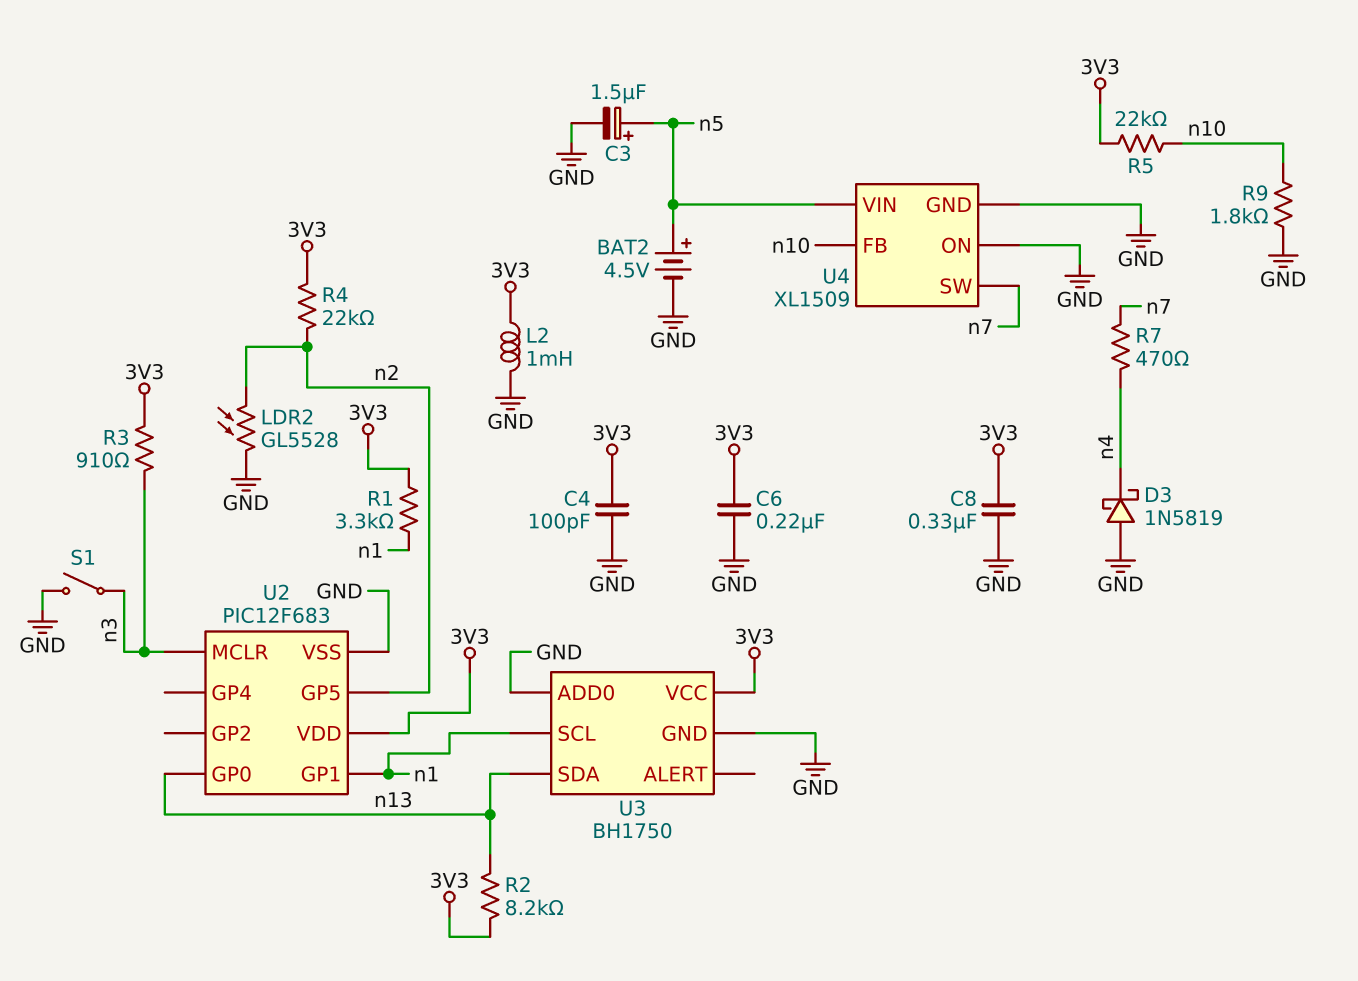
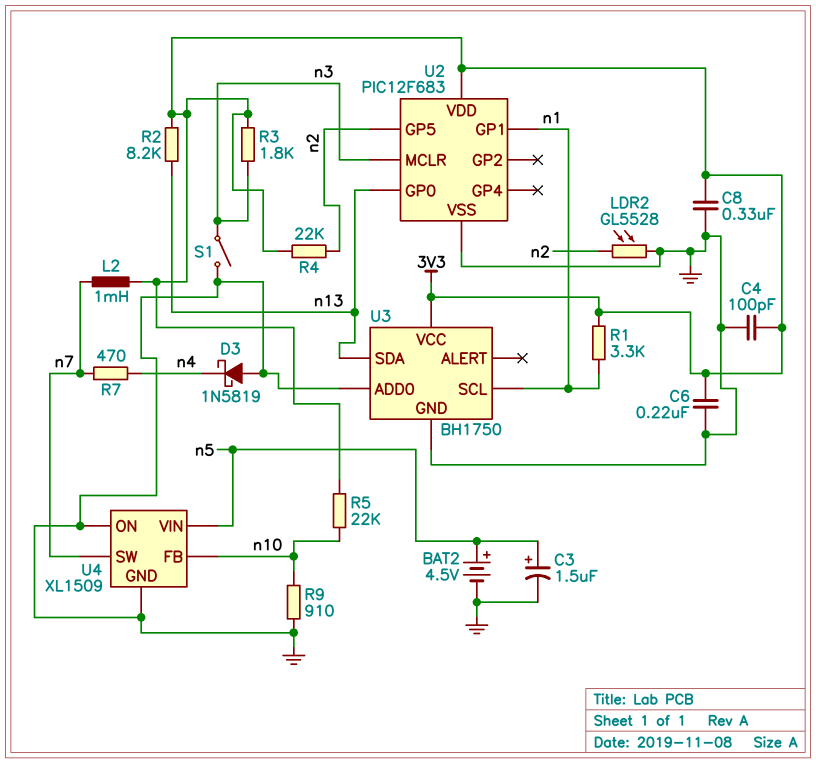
L2: 1mH (3V3, GND) -> 1mH (3V3, n7)
R3: 910 (3V3, n3) -> 1.8k (3V3, n3)
R9: 1.8k (GND, n10) -> 910 (GND, n10)

